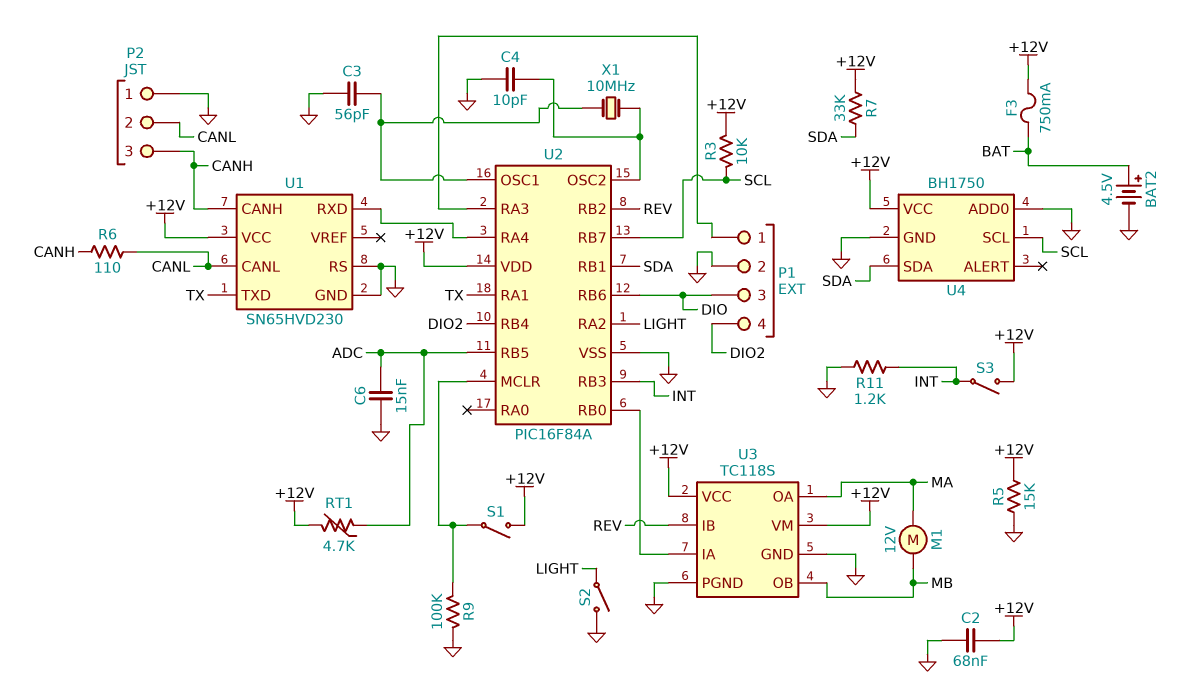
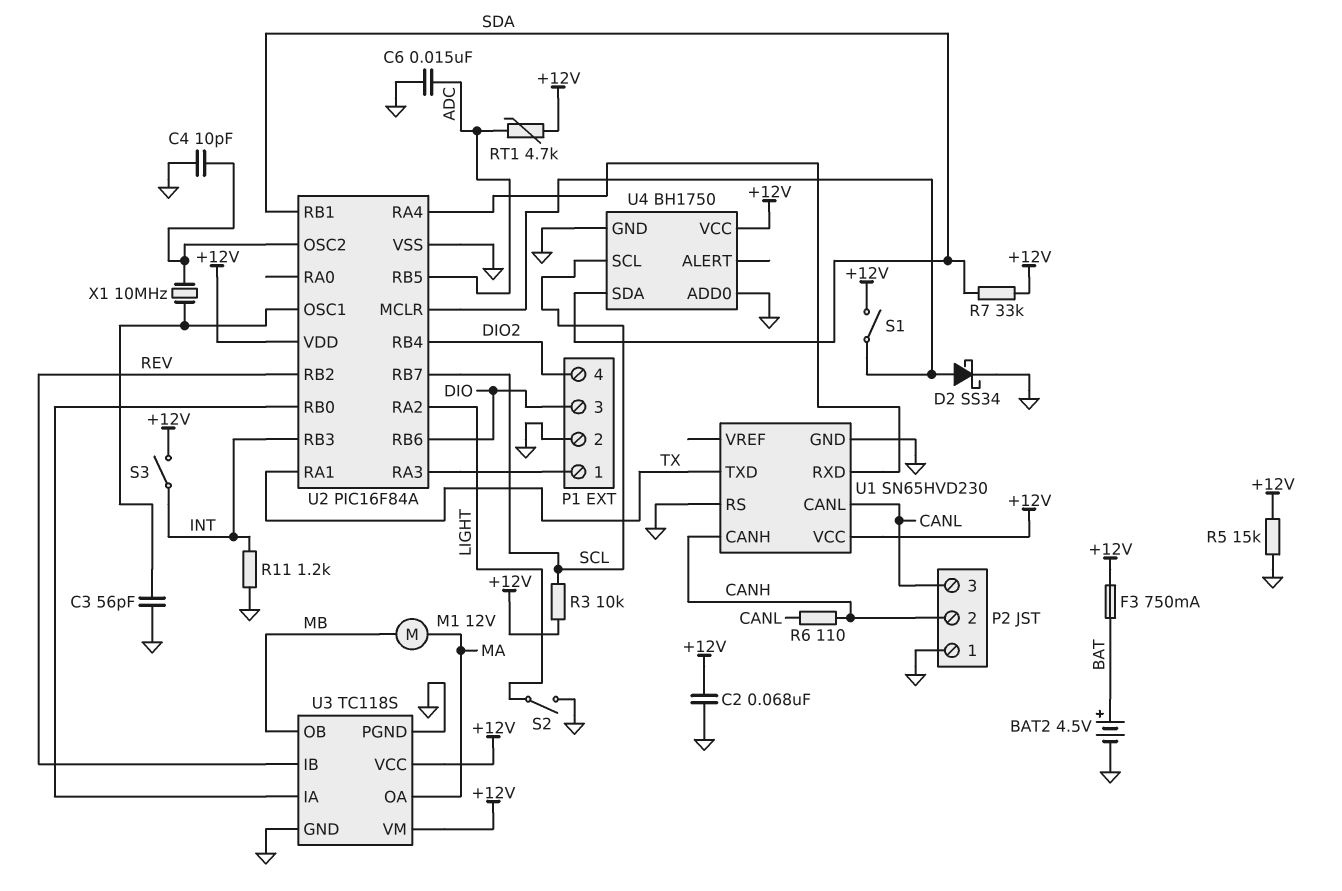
D2: none -> schottky SS34 (A U2/MCLR, K GND)
P2 pin 2: CANL -> CANH
P2 pin 3: CANH -> CANL
R9: 100k (GND, U2/MCLR) -> none

